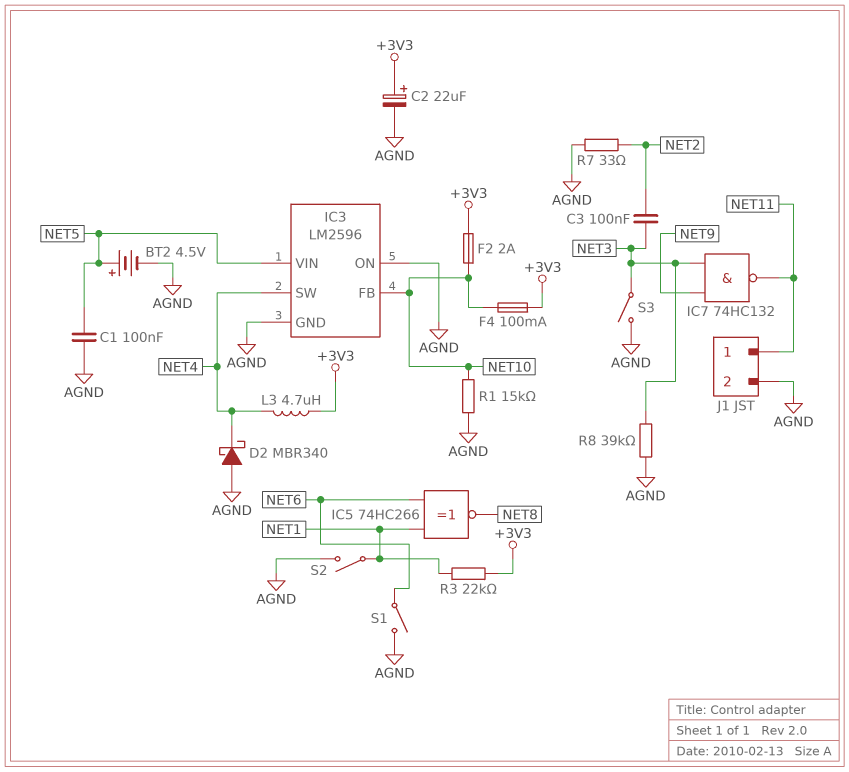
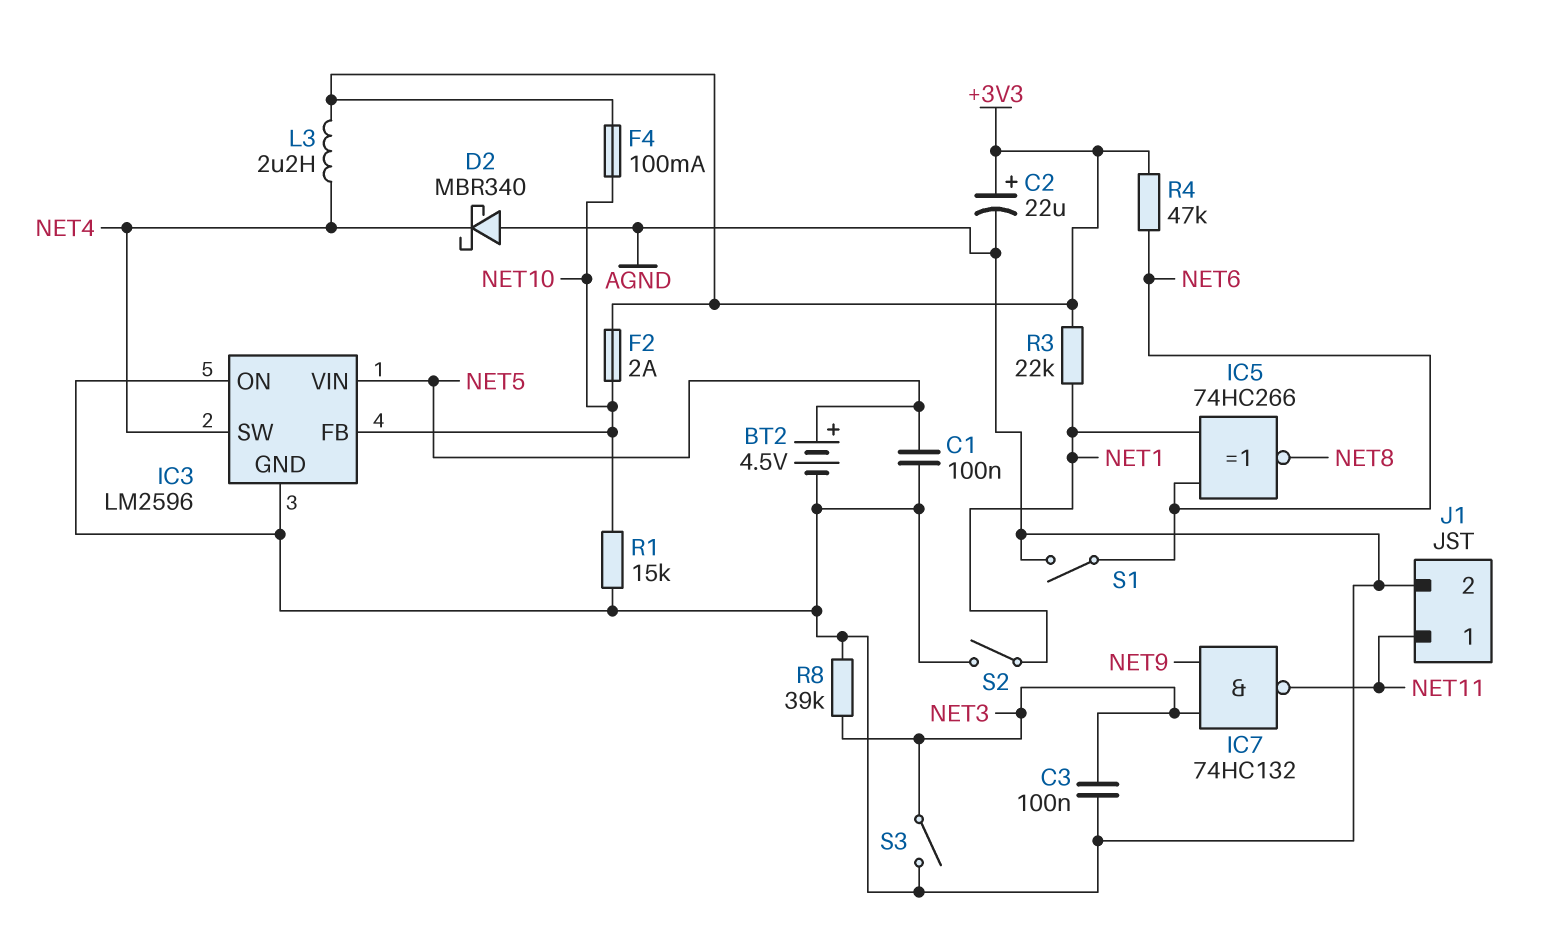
C3: 100nF (NET2, NET3) -> 100nF (AGND, NET3)
L3: 4.7uH (+3V3, NET4) -> 2.2uH (+3V3, NET4)
R4: none -> 47k (+3V3, NET6)
R7: 33 (AGND, NET2) -> none

